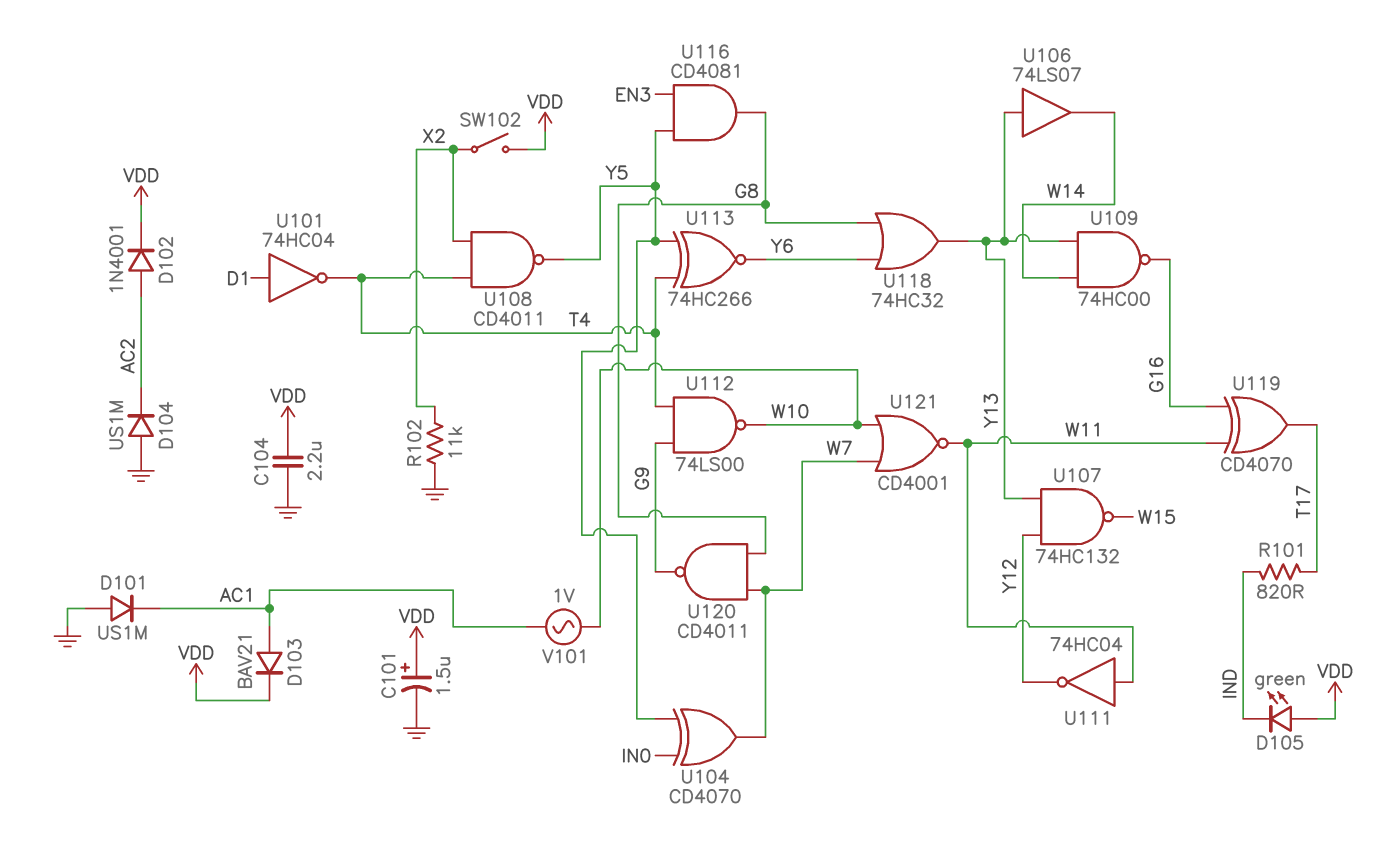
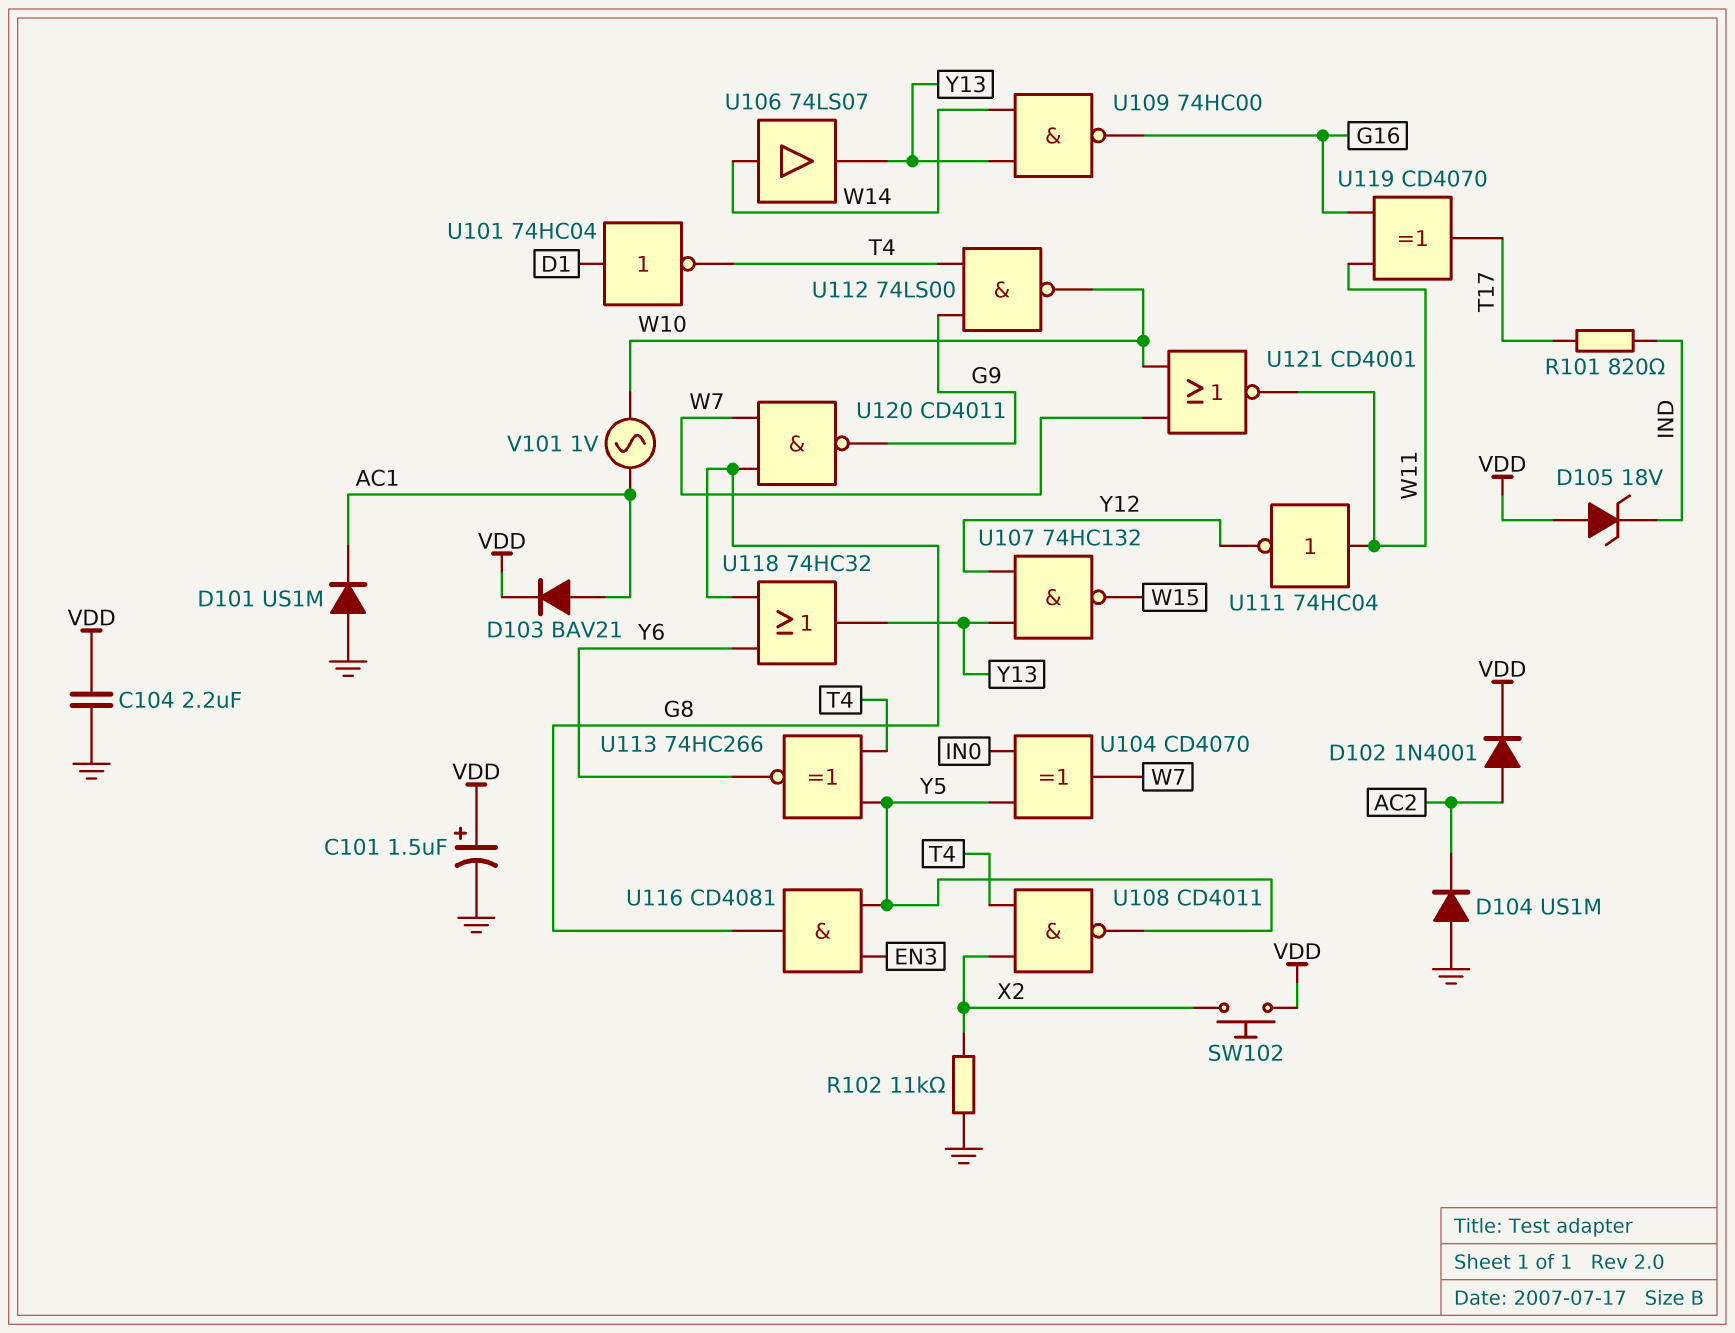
D105: LED green (A VDD, K IND) -> zener 18V (A VDD, K IND)
SW102: switch (VDD, X2) -> button (VDD, X2)
U106: buffer 74LS07 (in Y13, out W14) -> buffer 74LS07 (in W14, out Y13)

